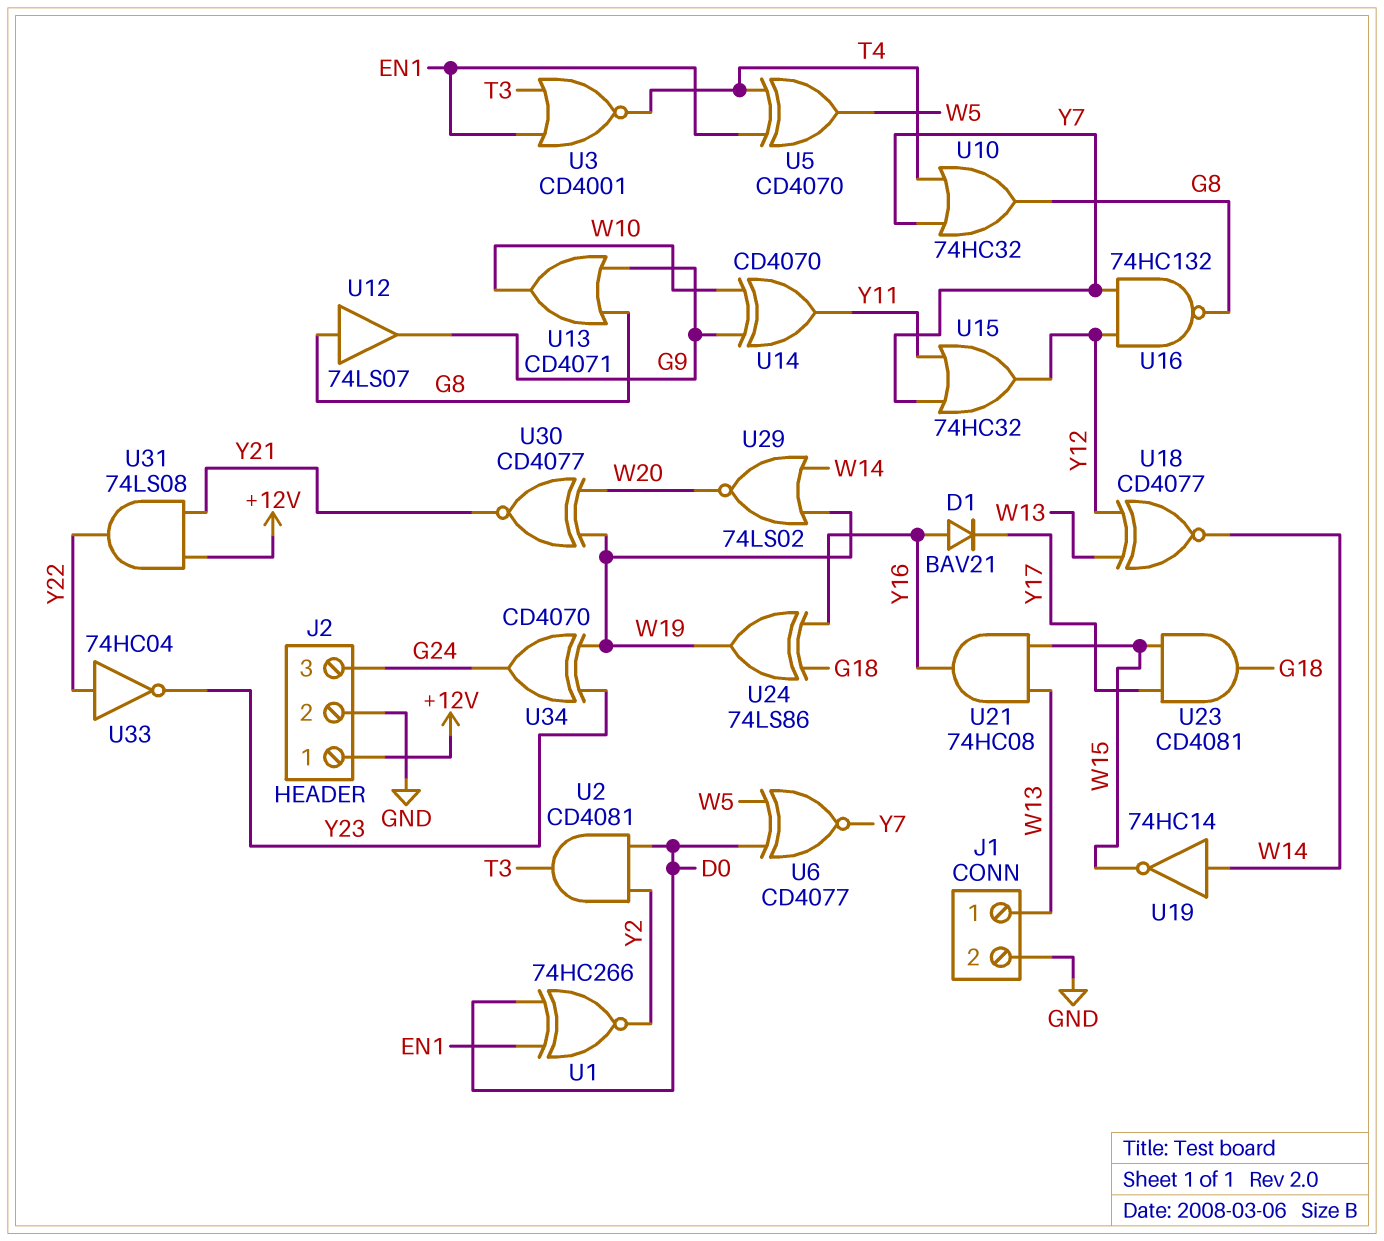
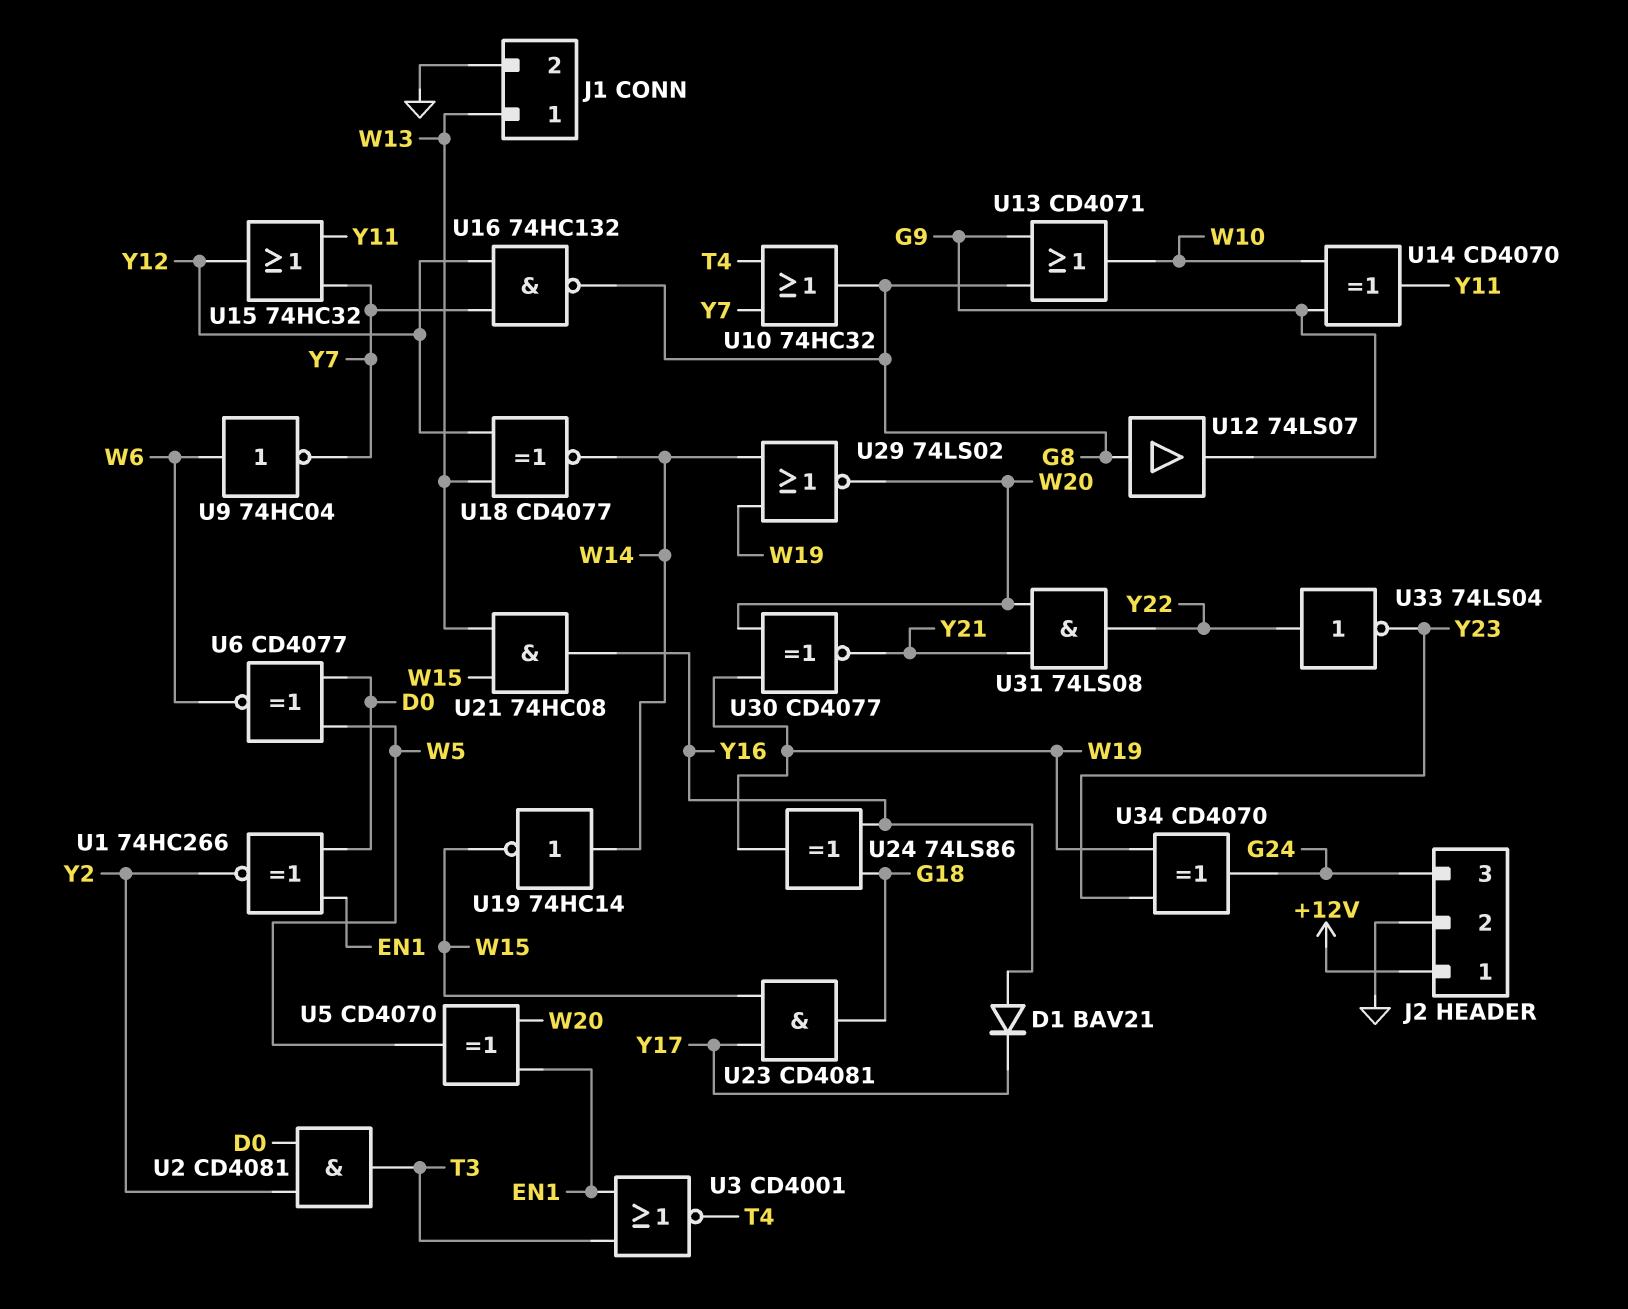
U5: XOR CD4070 (in EN1, in T4, out W5) -> XOR CD4070 (in EN1, in W20, out W5)
U6: XNOR CD4077 (in D0, in W5, out Y7) -> XNOR CD4077 (in D0, in W5, out W6)
U9: none -> NOT 74HC04 (in W6, out Y7)
U31: AND 74LS08 (in +12V, in Y21, out Y22) -> AND 74LS08 (in W20, in Y21, out Y22)
U33: NOT 74HC04 (in Y22, out Y23) -> NOT 74LS04 (in Y22, out Y23)

